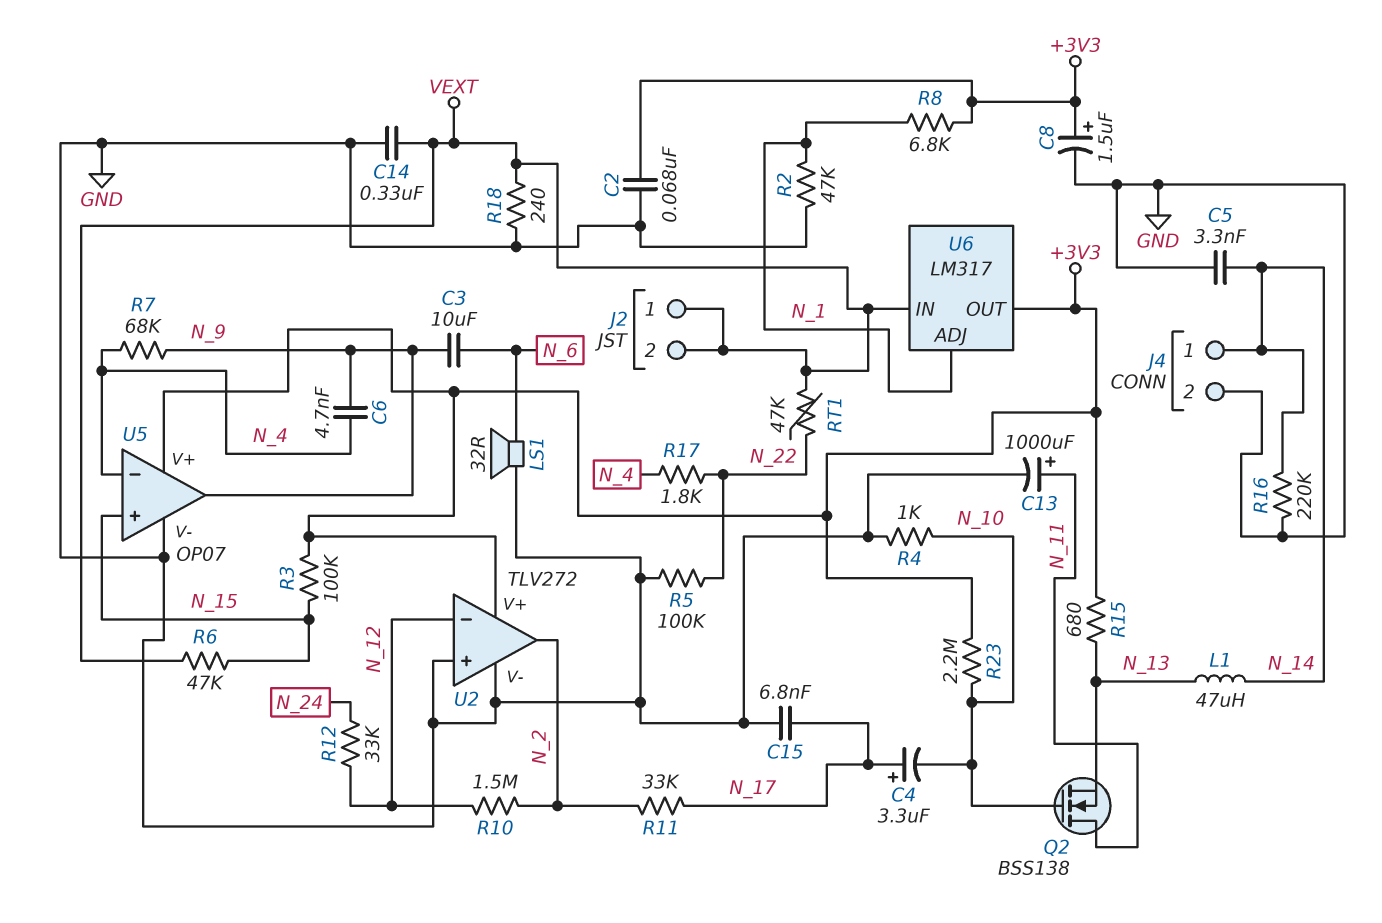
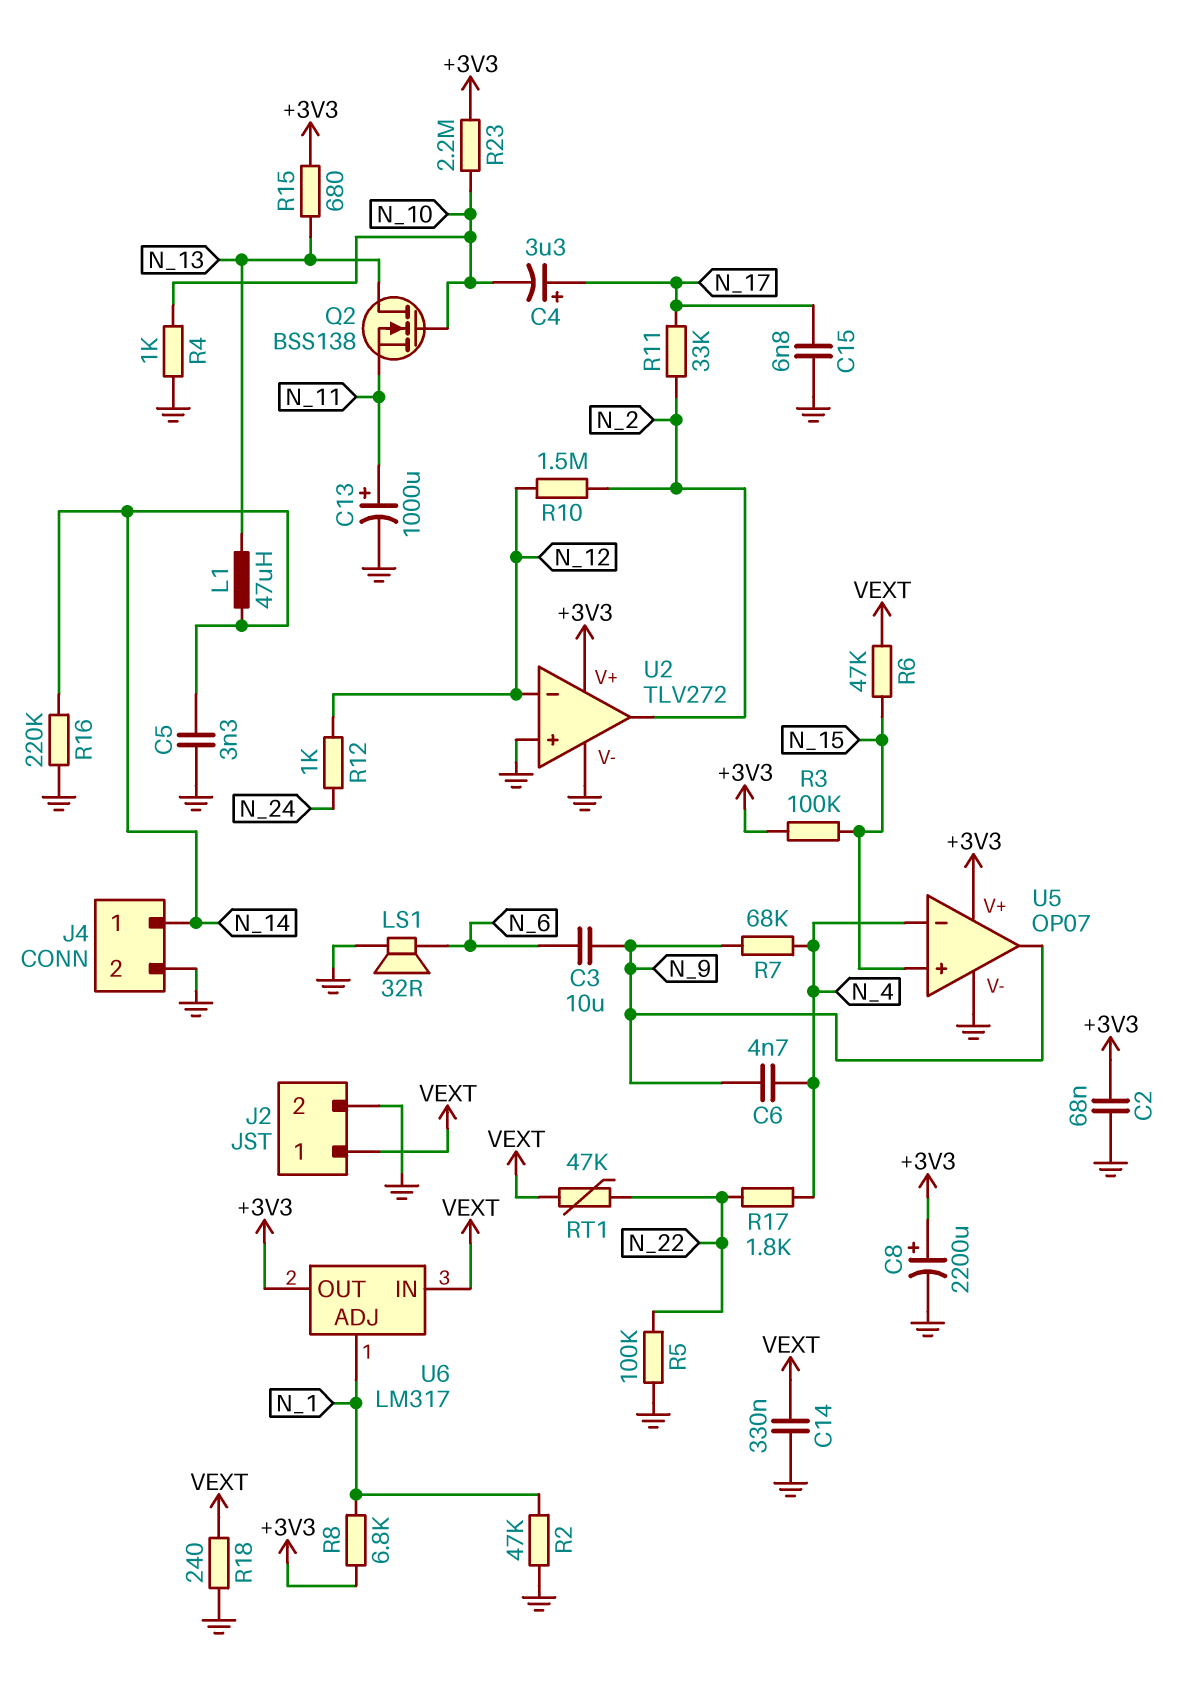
C8: 1.5uF (plus +3V3, minus GND) -> 2200uF (plus +3V3, minus GND)
J2 pin 2: VEXT -> GND
Q2: NMOS BSS138 (G N_10, D N_11, S N_13) -> NMOS BSS138 (G N_10, D N_13, S N_11)
R12: 33k (N_12, N_24) -> 1k (N_12, N_24)

